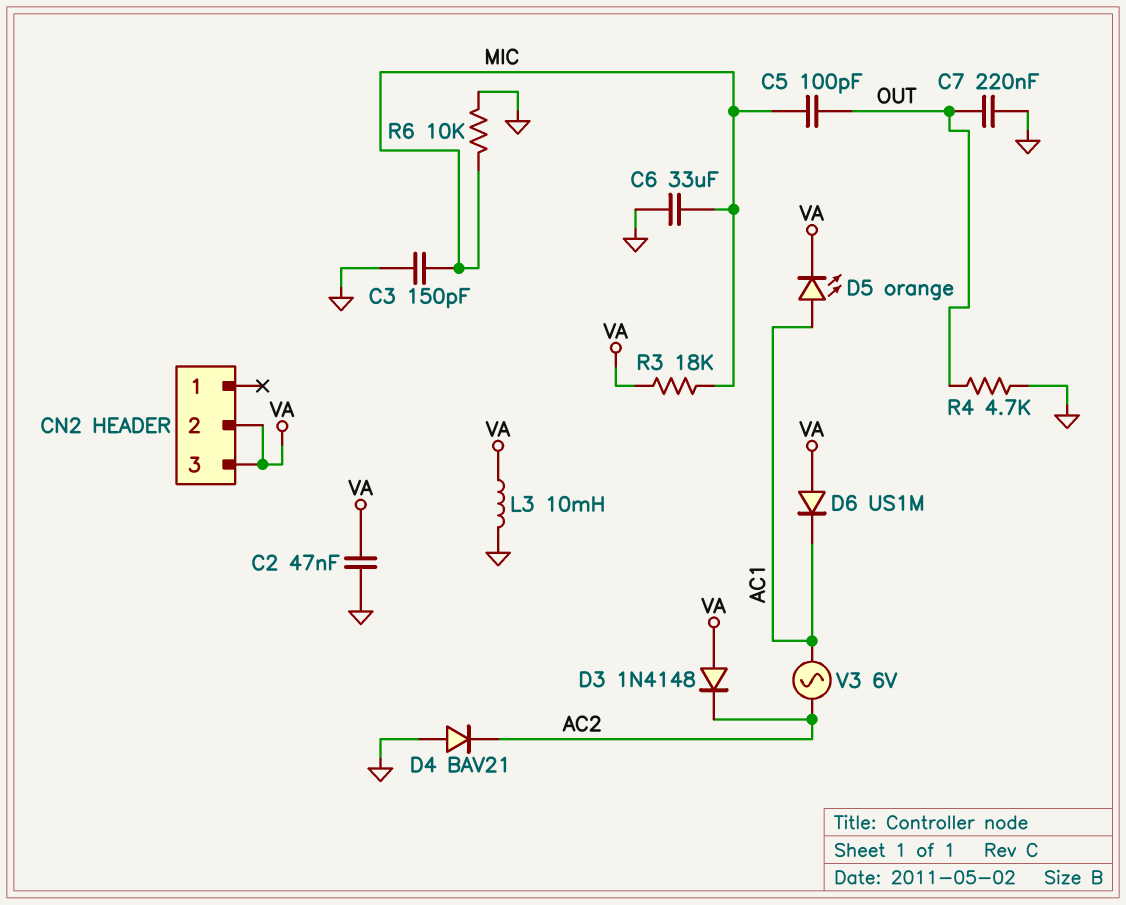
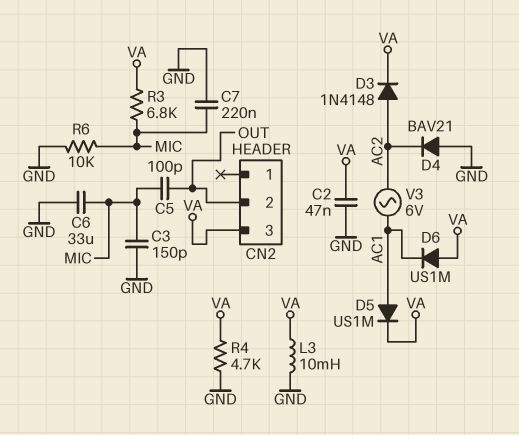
C7: 220nF (GND, OUT) -> 220nF (GND, MIC)
CN2 pin 2: VA -> OUT
D3: diode 1N4148 (A VA, K AC2) -> diode 1N4148 (A AC2, K VA)
D5: LED orange (A AC1, K VA) -> diode US1M (A AC1, K VA)
R3: 18k (MIC, VA) -> 6.8k (MIC, VA)
R4: 4.7k (GND, OUT) -> 4.7k (GND, VA)

